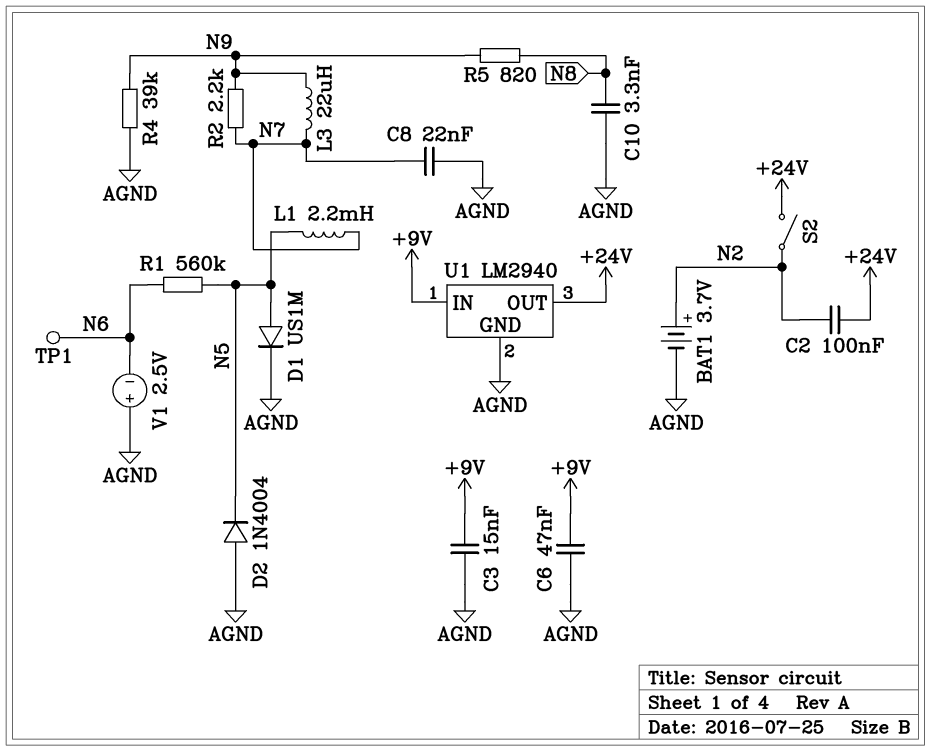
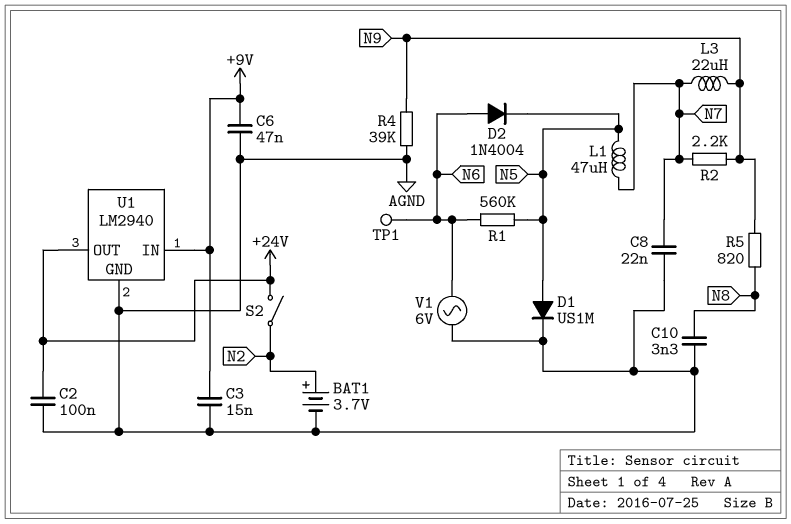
C2: 100nF (+24V, N2) -> 100nF (+24V, AGND)
D2: diode 1N4004 (A AGND, K N5) -> diode 1N4004 (A N6, K N5)
L1: 2.2mH (N5, N7) -> 47uH (N5, N7)
V1: 2.5V (plus AGND, minus N6) -> AC 6V (AGND, N6)

